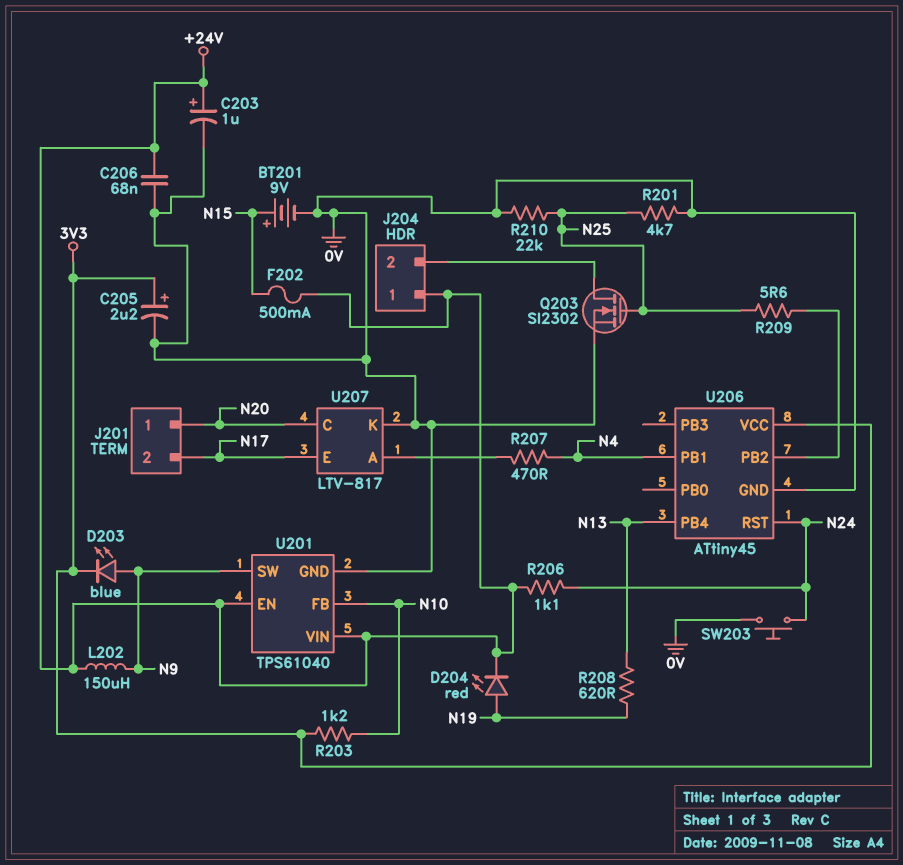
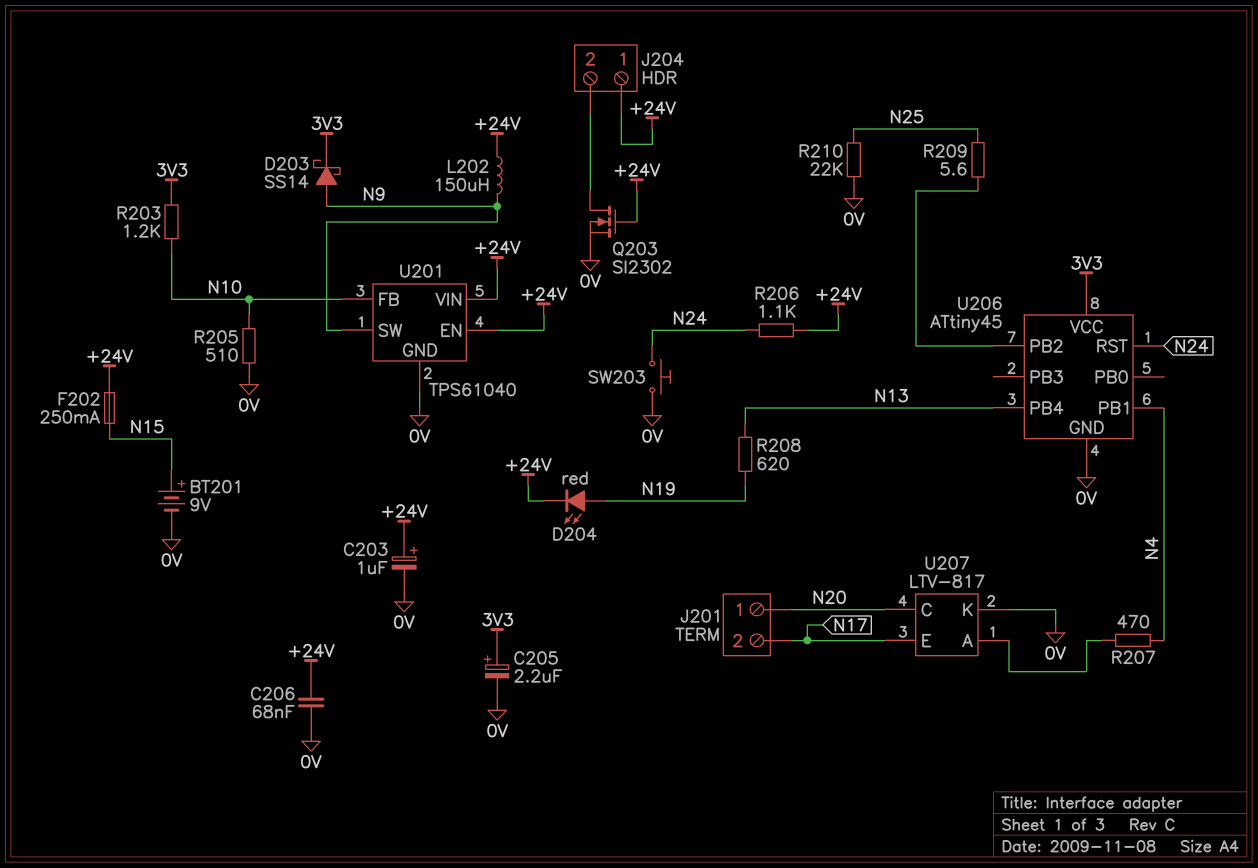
D203: LED blue (A N9, K 3V3) -> schottky SS14 (A N9, K 3V3)
F202: 500mA (+24V, N15) -> 250mA (+24V, N15)
Q203: NMOS SI2302 (G N25, D J204/2, S 0V) -> NMOS SI2302 (G +24V, D J204/2, S 0V)
R201: 4.7k (0V, N25) -> none
R205: none -> 510 (0V, N10)

